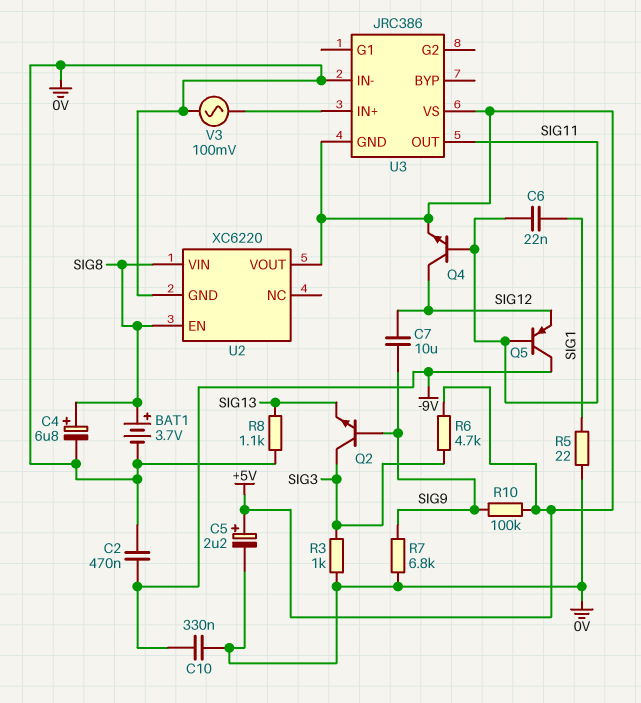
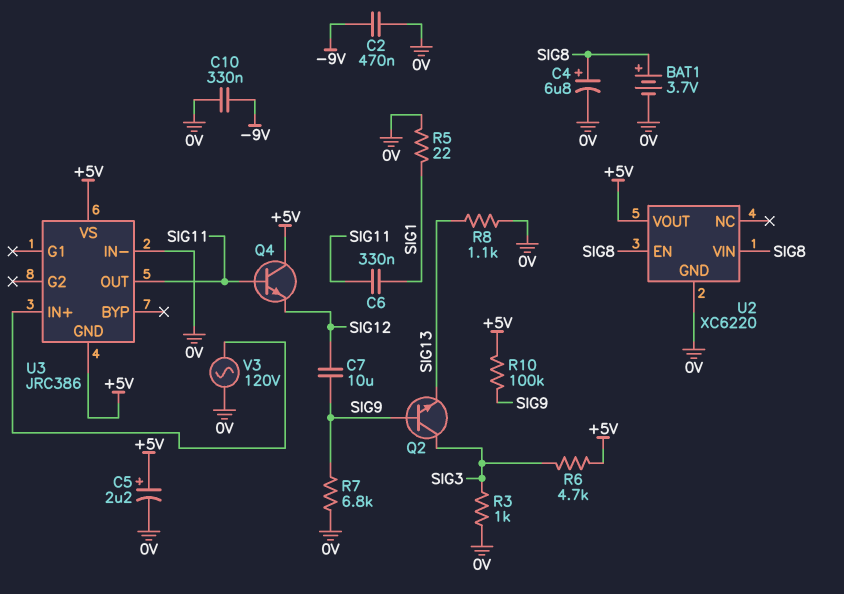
C6: 22nF (SIG1, SIG11) -> 330nF (SIG1, SIG11)
Q4: NPN (B SIG11, C SIG12, E +5V) -> NPN (B SIG11, C +5V, E SIG12)
Q5: PNP (B SIG11, C -9V, E SIG12) -> none
V3: AC 100mV (0V, U3/IN+) -> AC 120V (0V, U3/IN+)

